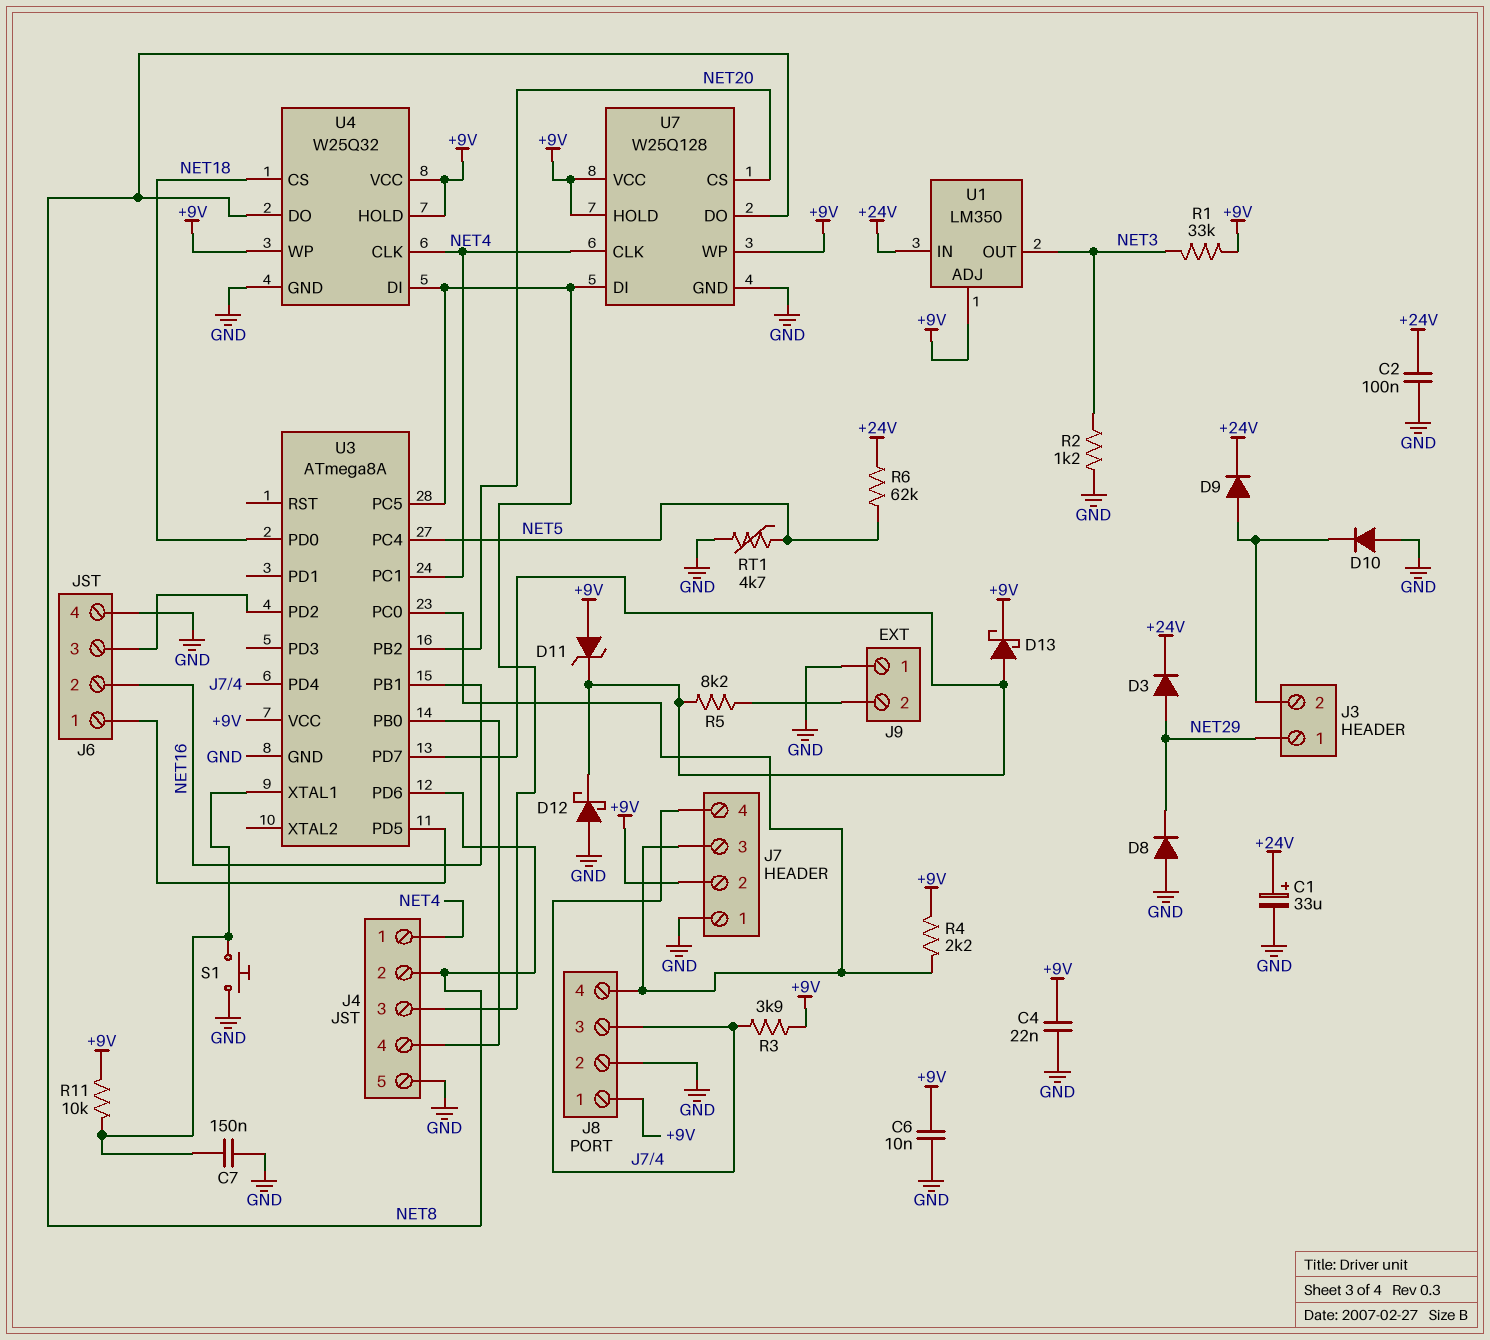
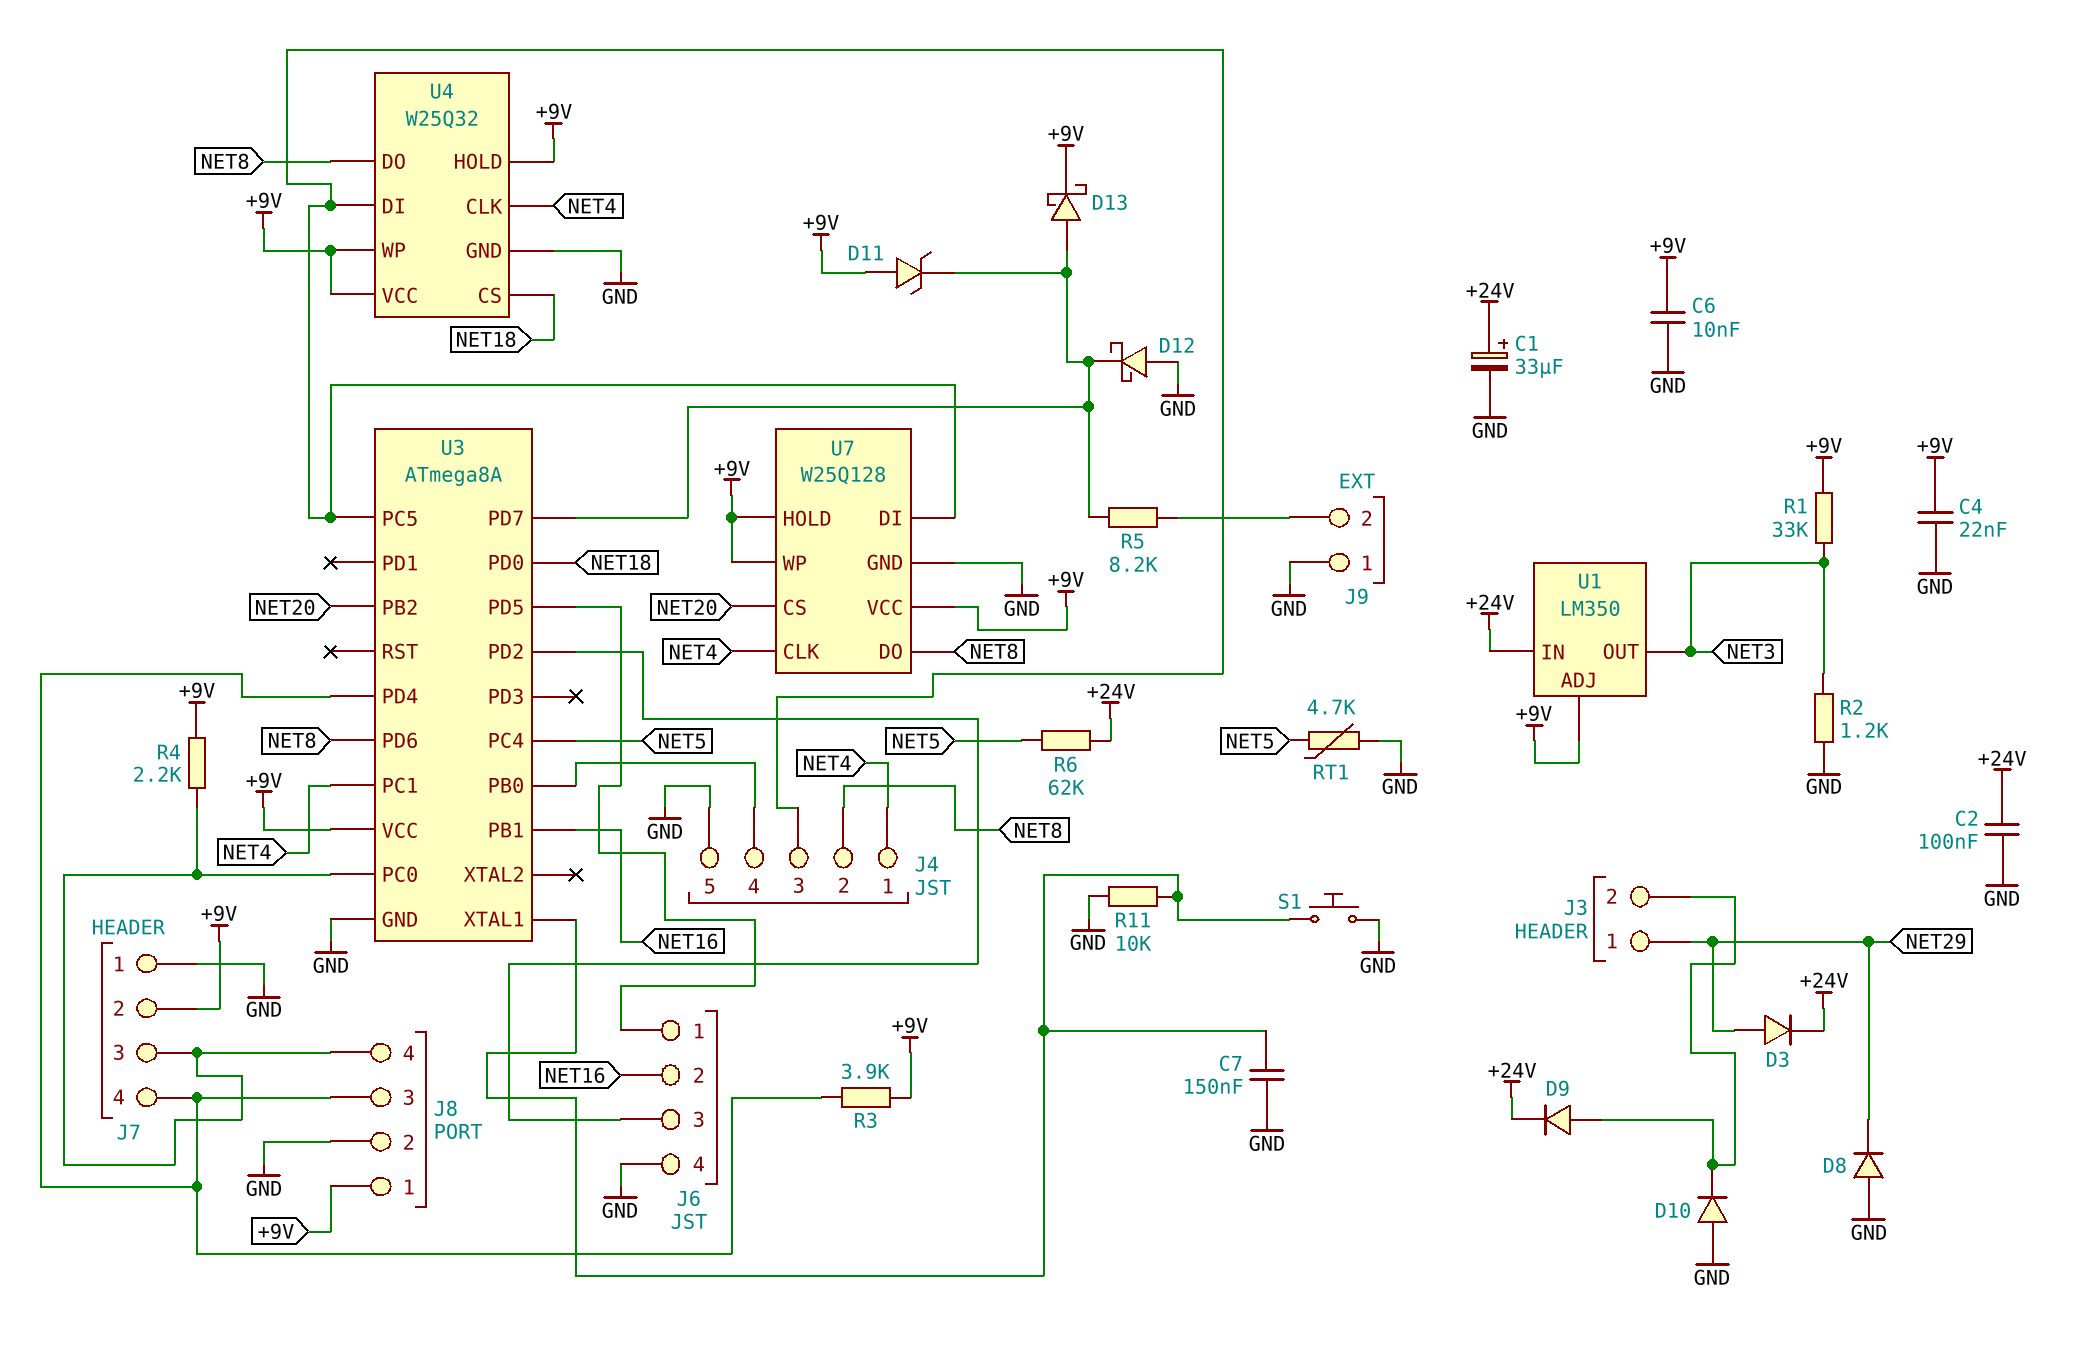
R11: 10k (+9V, U3/XTAL1) -> 10k (GND, U3/XTAL1)

